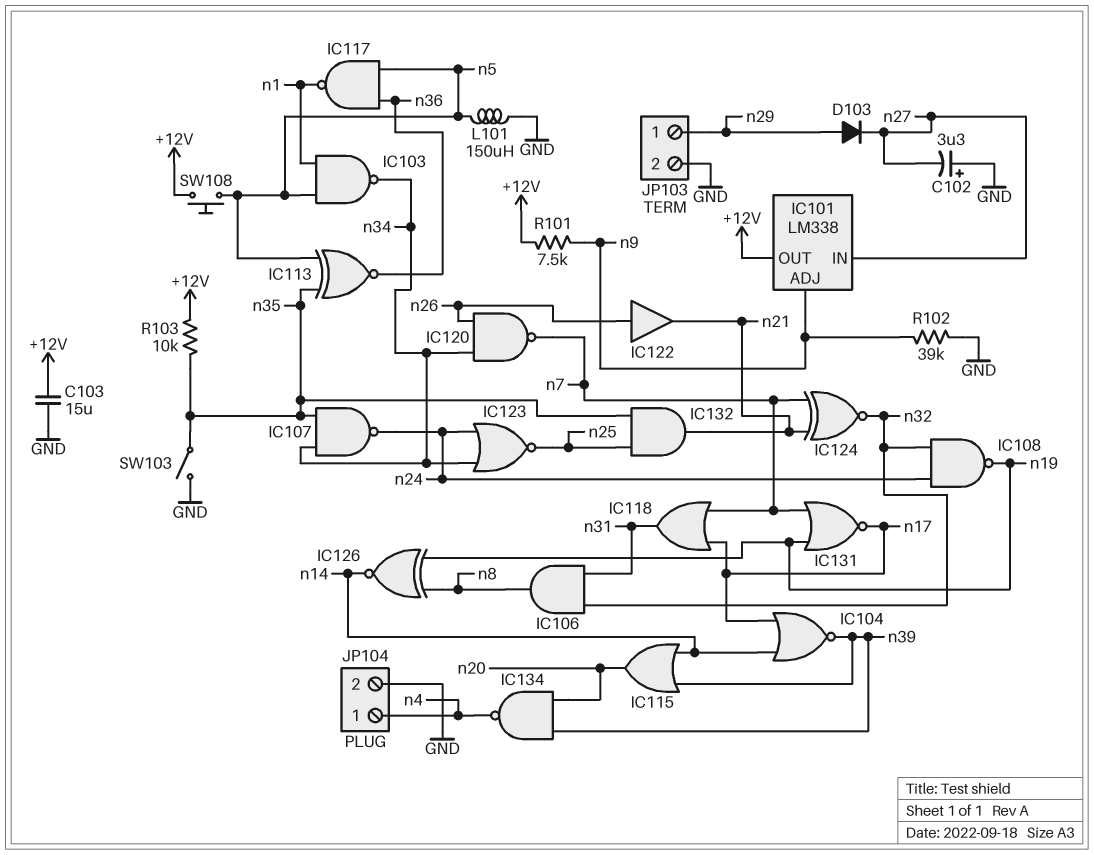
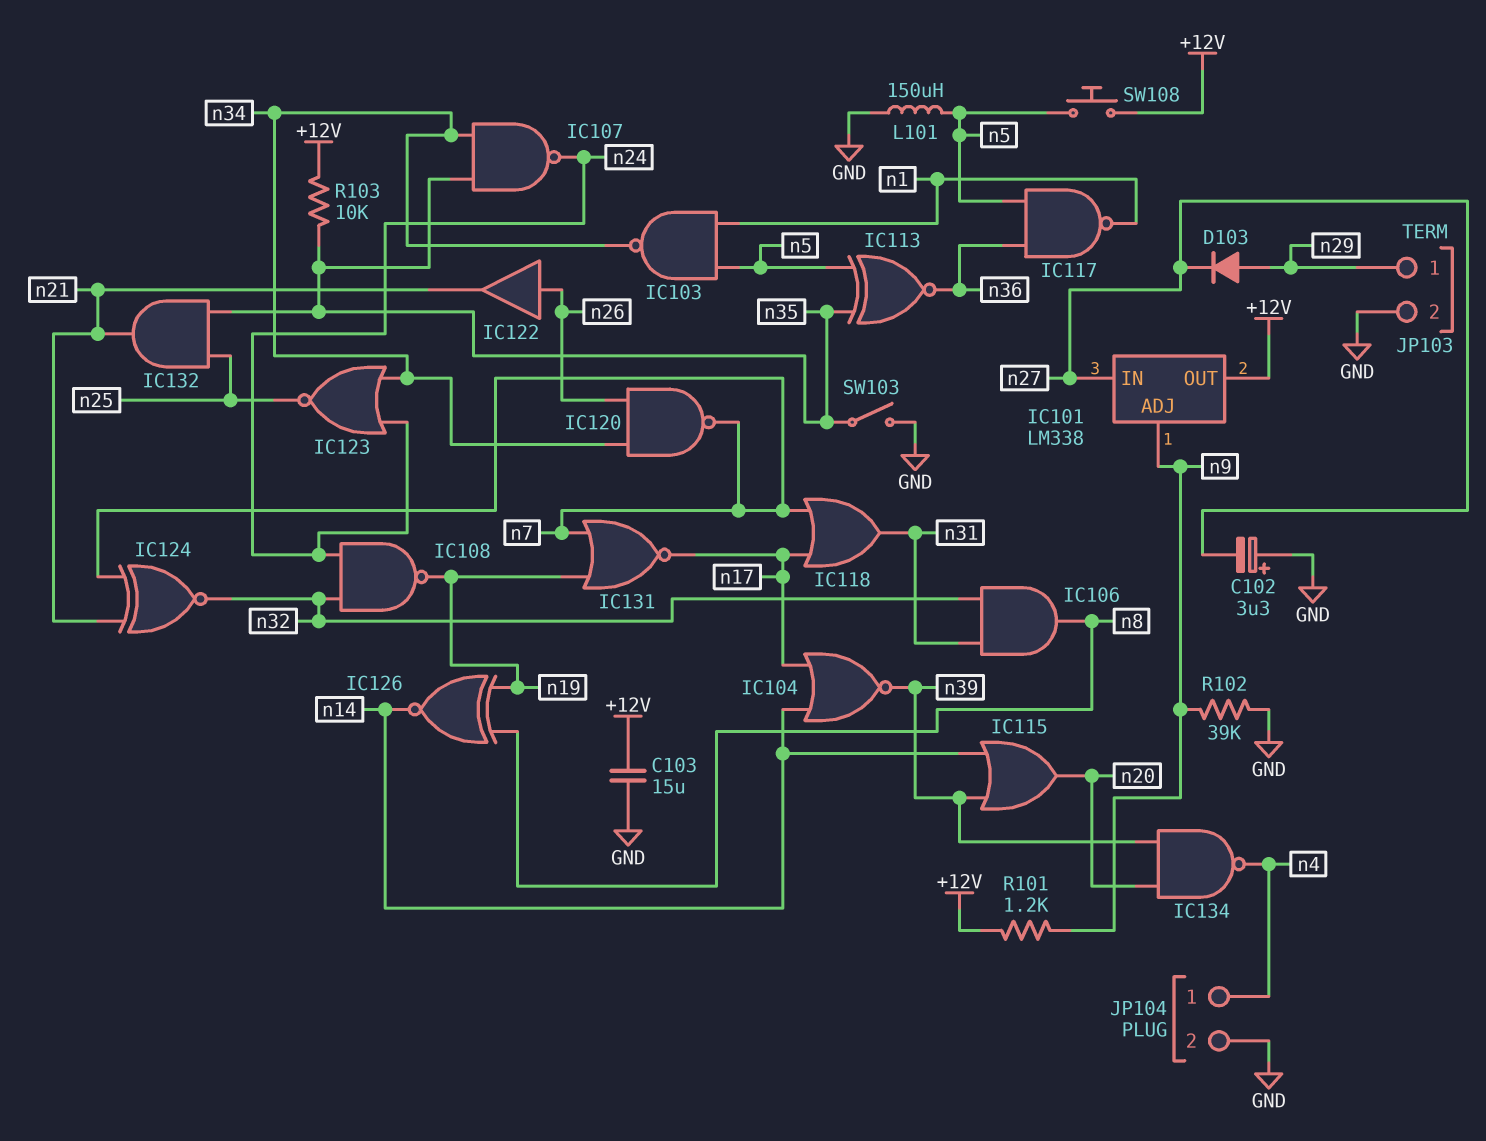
R101: 7.5k (+12V, n9) -> 1.2k (+12V, n9)

